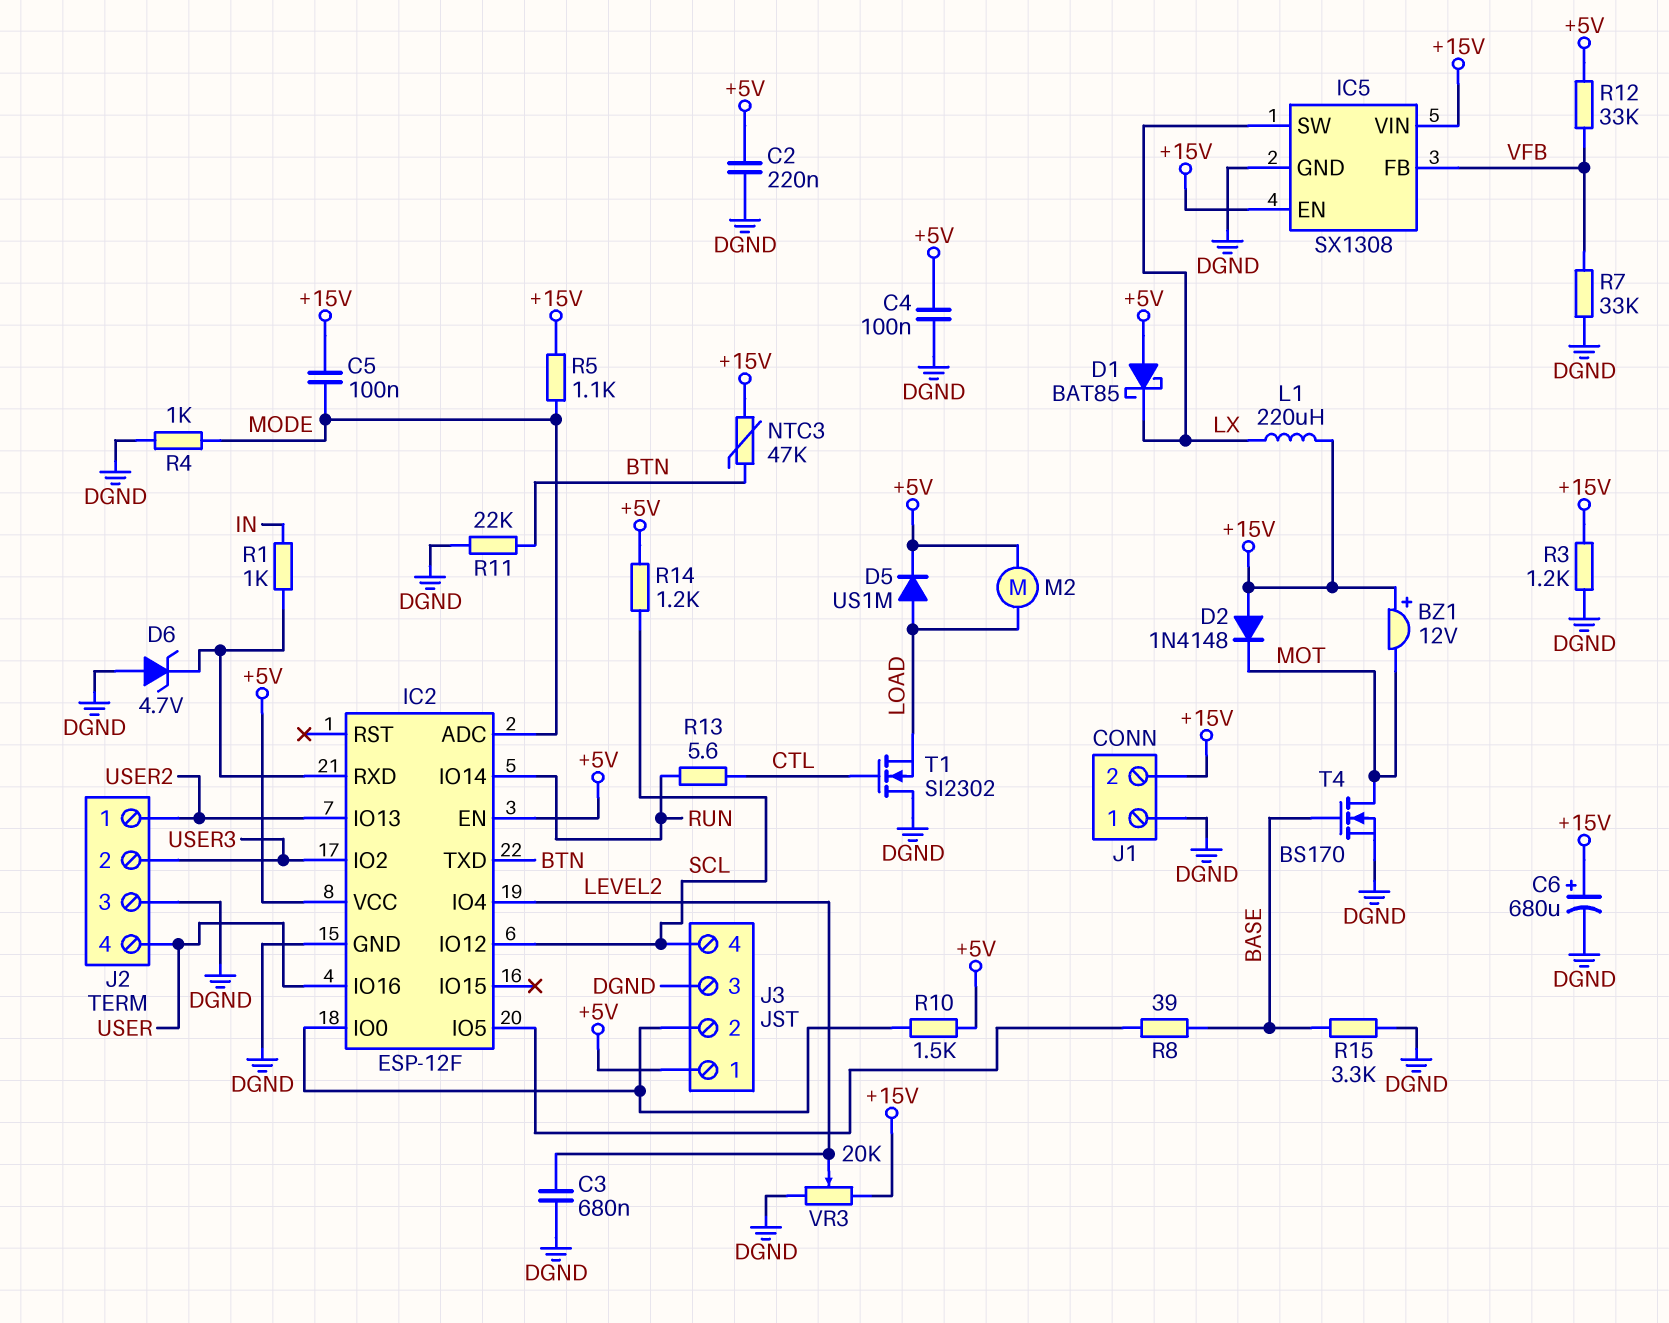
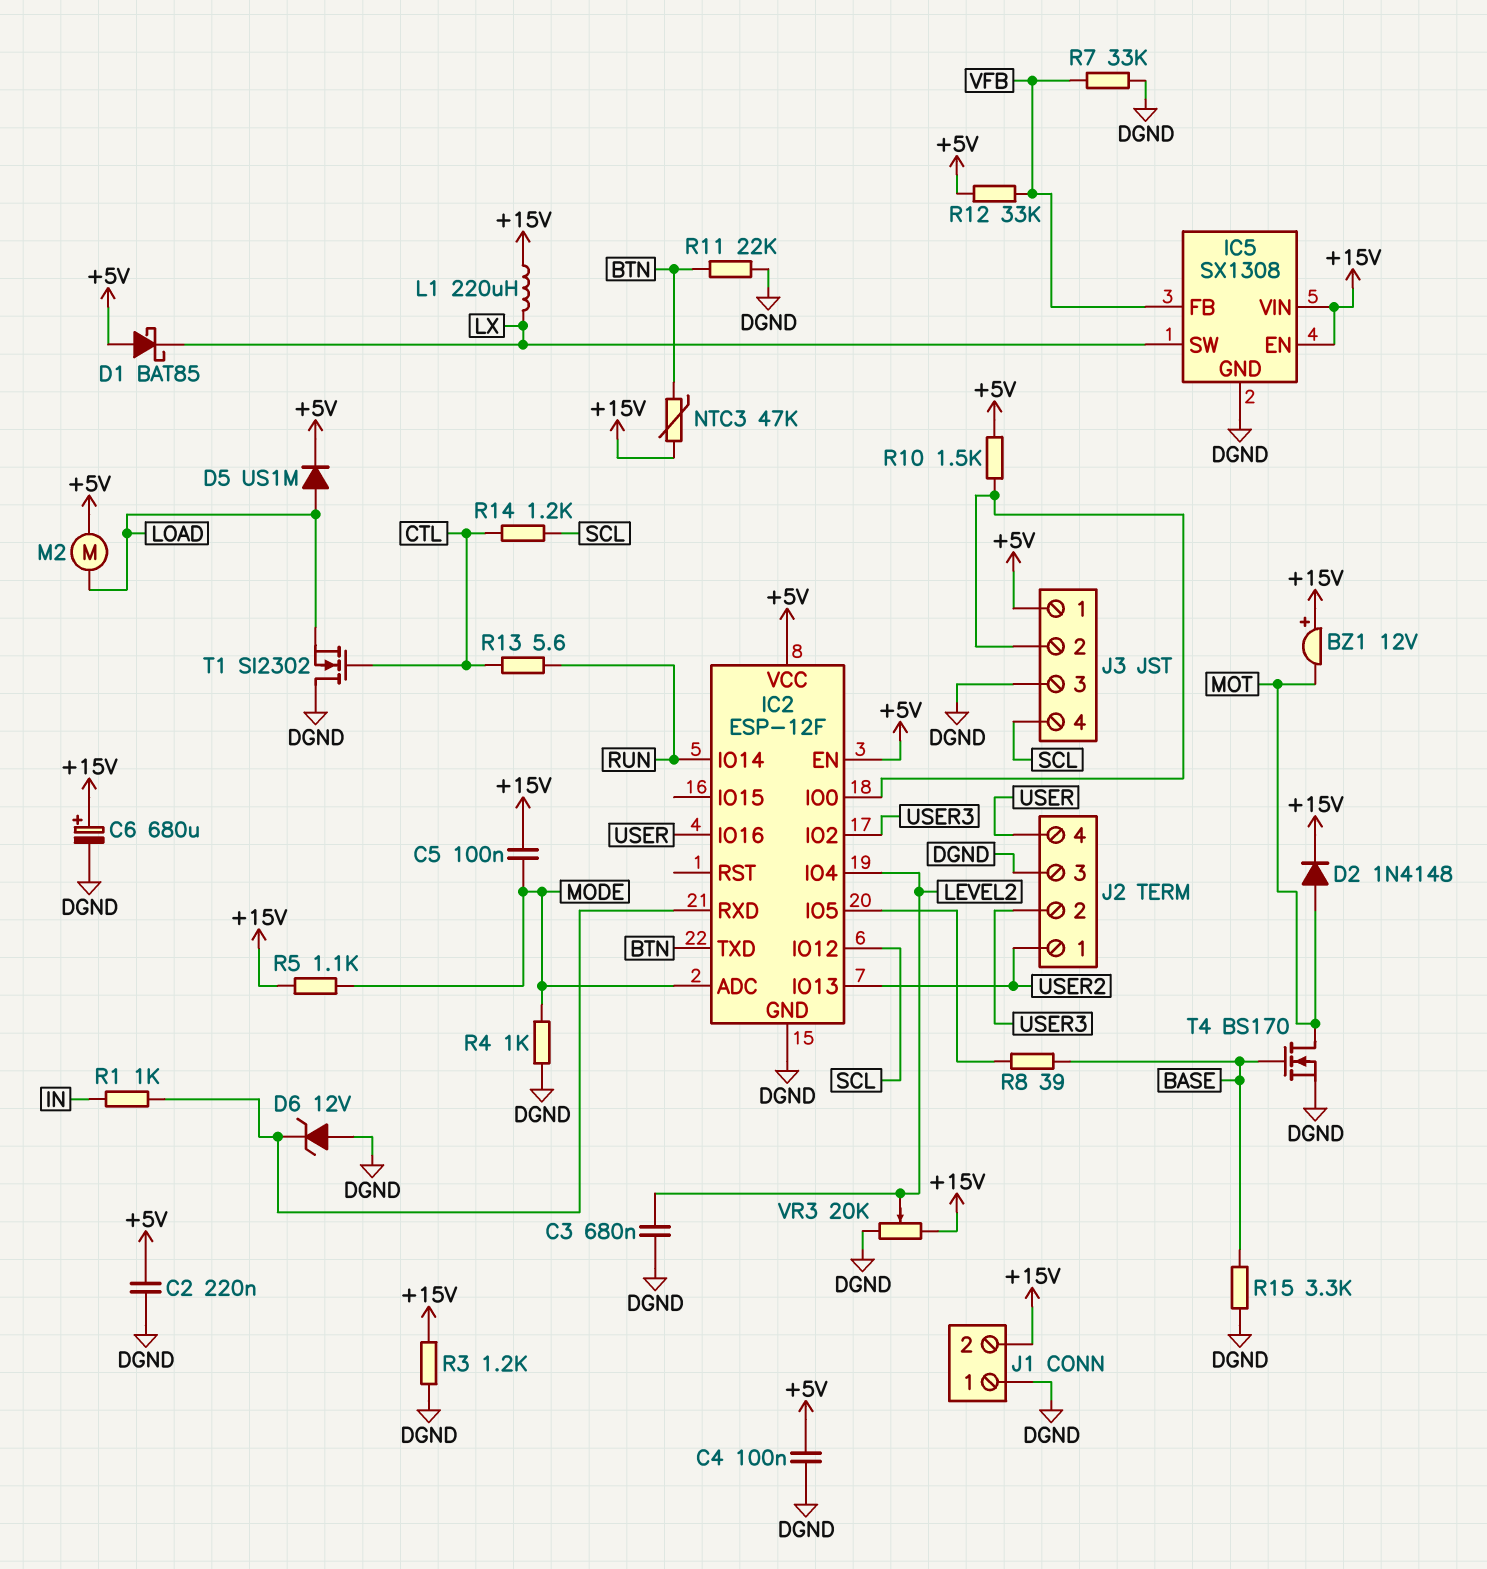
D2: diode 1N4148 (A +15V, K MOT) -> diode 1N4148 (A MOT, K +15V)
D6: zener 4.7V (A DGND, K IC2/RXD) -> zener 12V (A DGND, K IC2/RXD)
R14: 1.2k (+5V, SCL) -> 1.2k (CTL, SCL)

